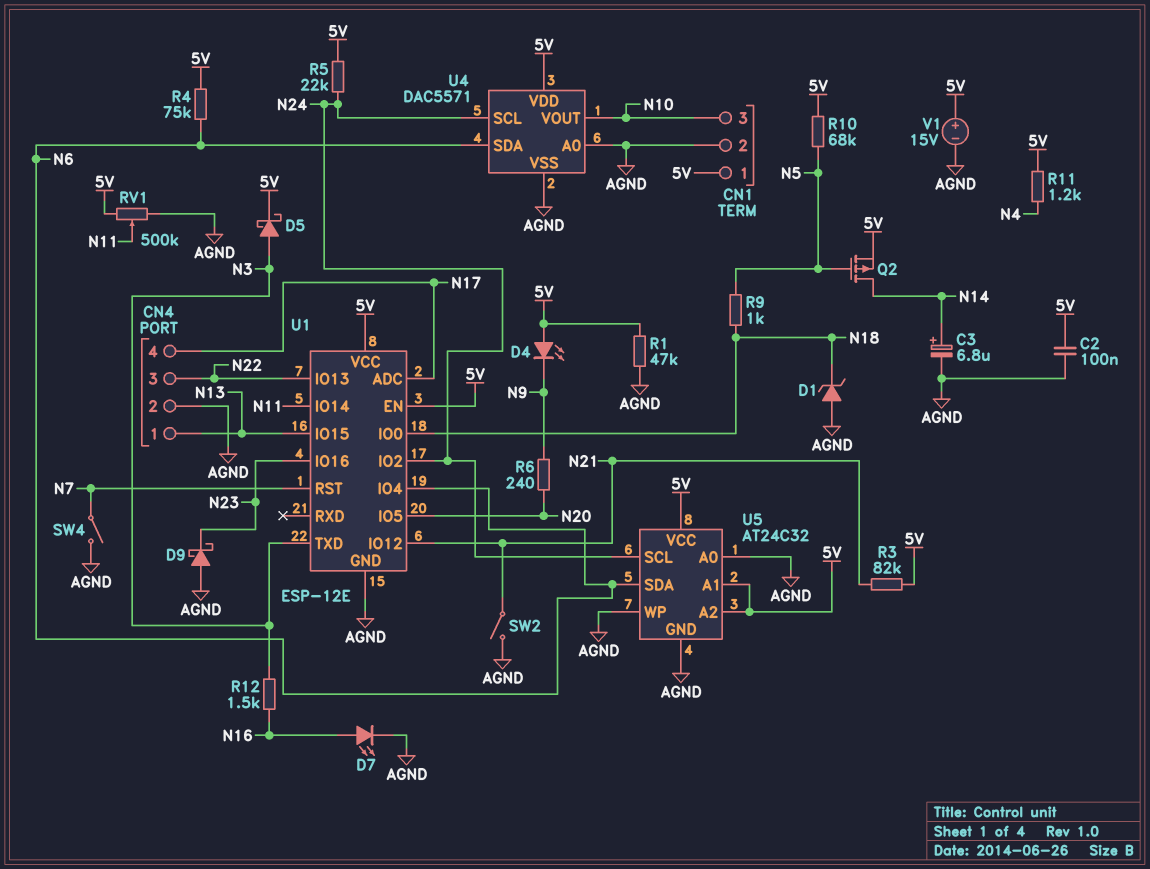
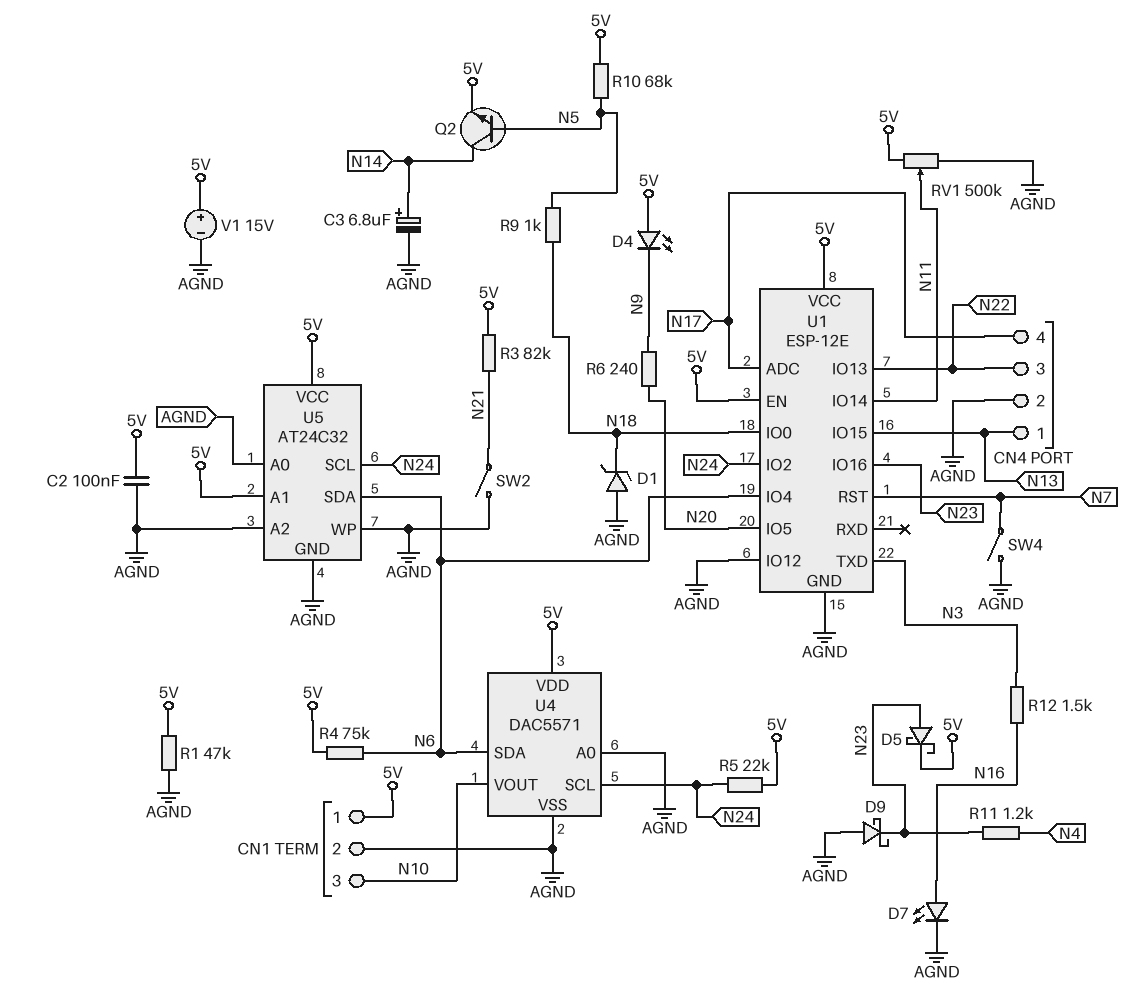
D5: schottky (A N3, K 5V) -> schottky (A N23, K 5V)
Q2: PMOS (G N5, D N14, S 5V) -> NPN (B N5, C N14, E 5V)
R11: 1.2k (5V, N4) -> 1.2k (N4, N23)
U1 pin IO12: N21 -> AGND
U5 pin A2: 5V -> AGND

